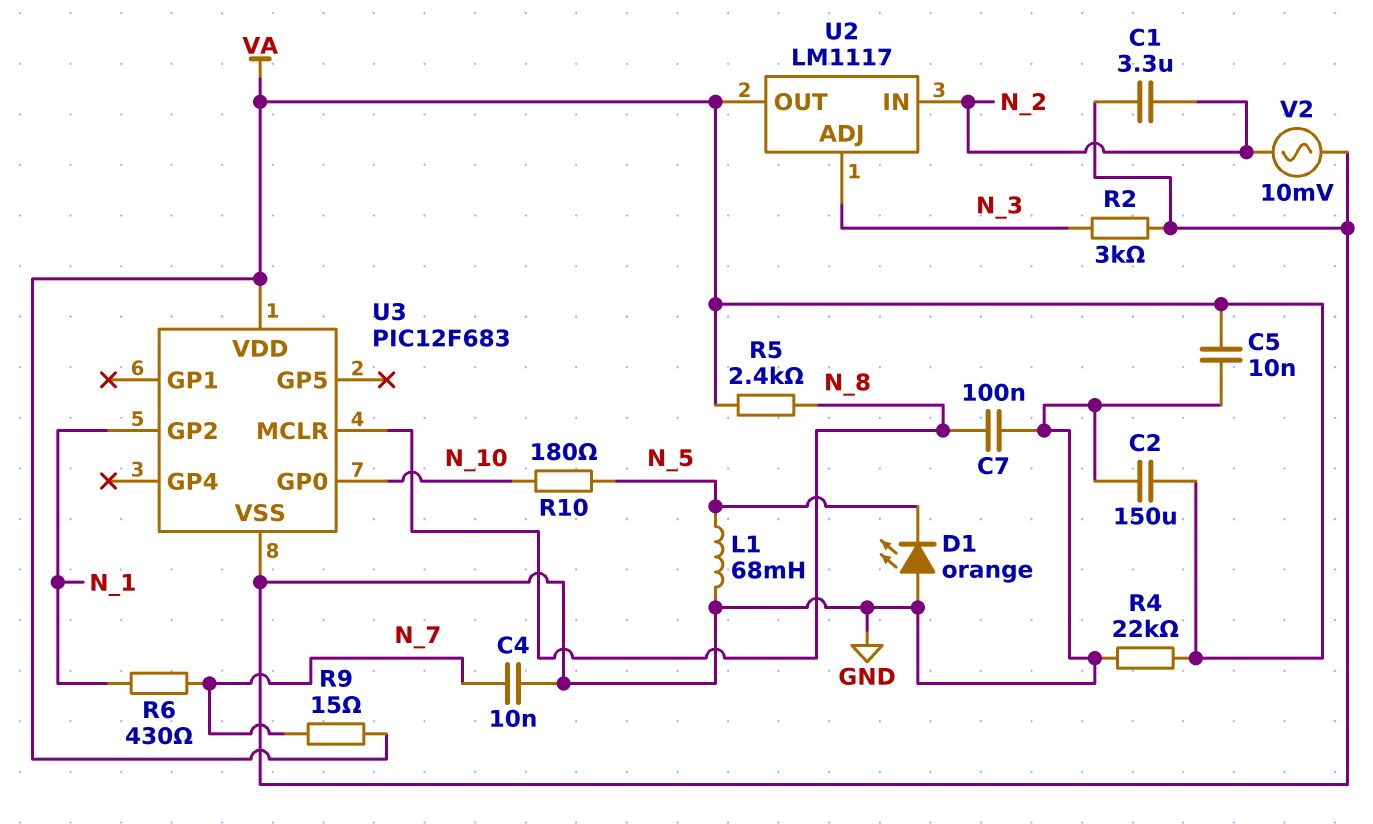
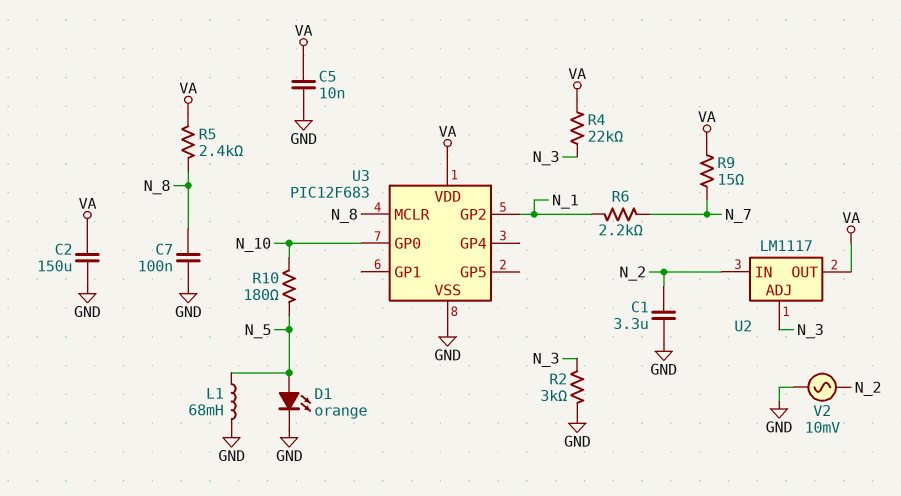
C4: 10nF (GND, N_7) -> none
D1: LED orange (A GND, K N_5) -> LED orange (A N_5, K GND)
R4: 22k (GND, VA) -> 22k (N_3, VA)
R6: 430 (N_1, N_7) -> 2.2k (N_1, N_7)

